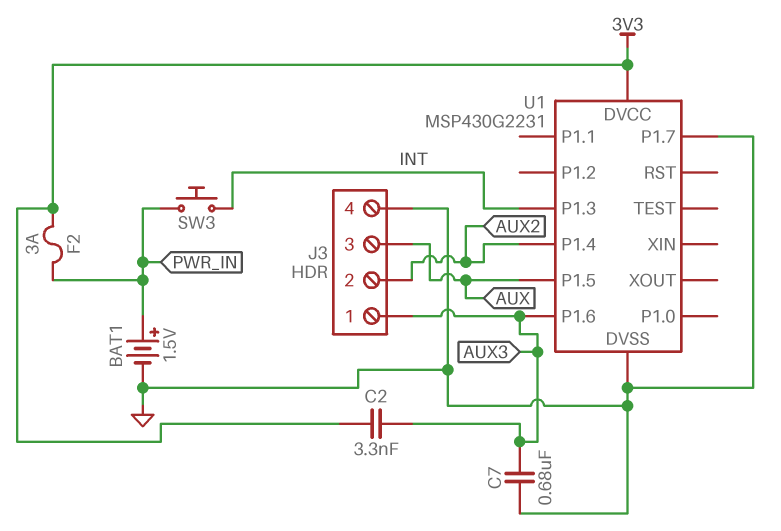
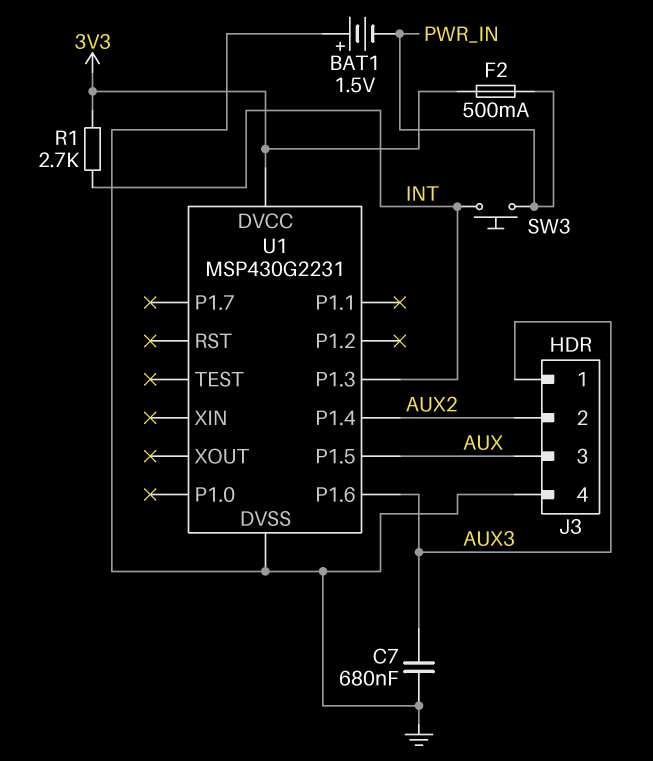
BAT1: 1.5V (plus PWR_IN, minus GND) -> 1.5V (plus GND, minus PWR_IN)
C2: 3.3nF (3V3, AUX3) -> none
F2: 3A (3V3, PWR_IN) -> 500mA (3V3, PWR_IN)
R1: none -> 2.7k (3V3, INT)
U1 pin P1.7: GND -> none

